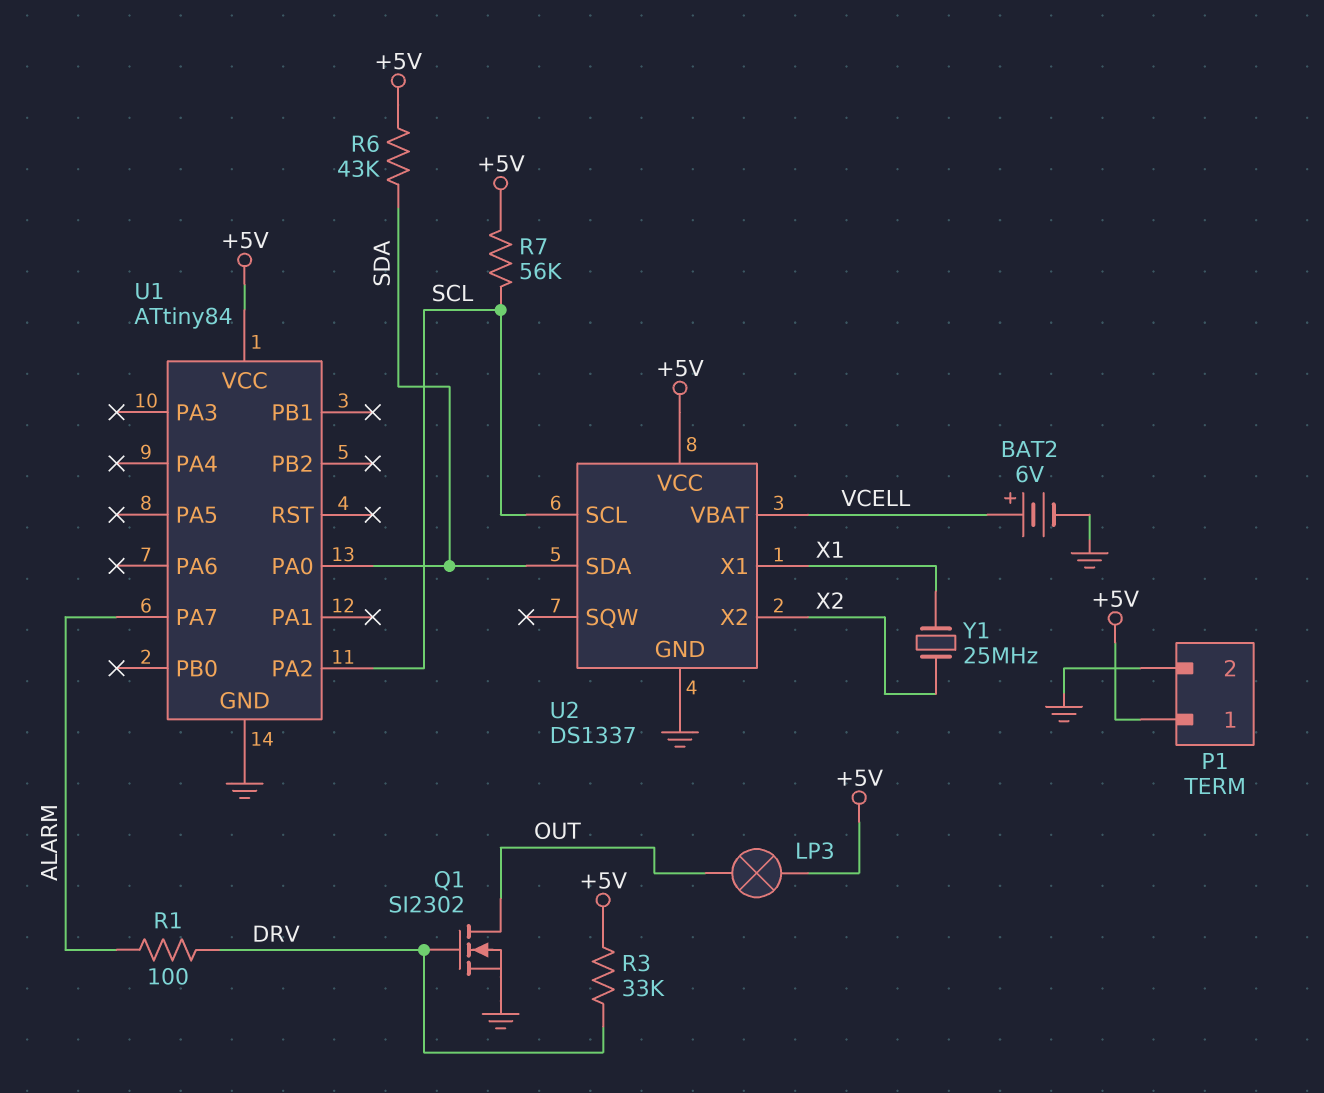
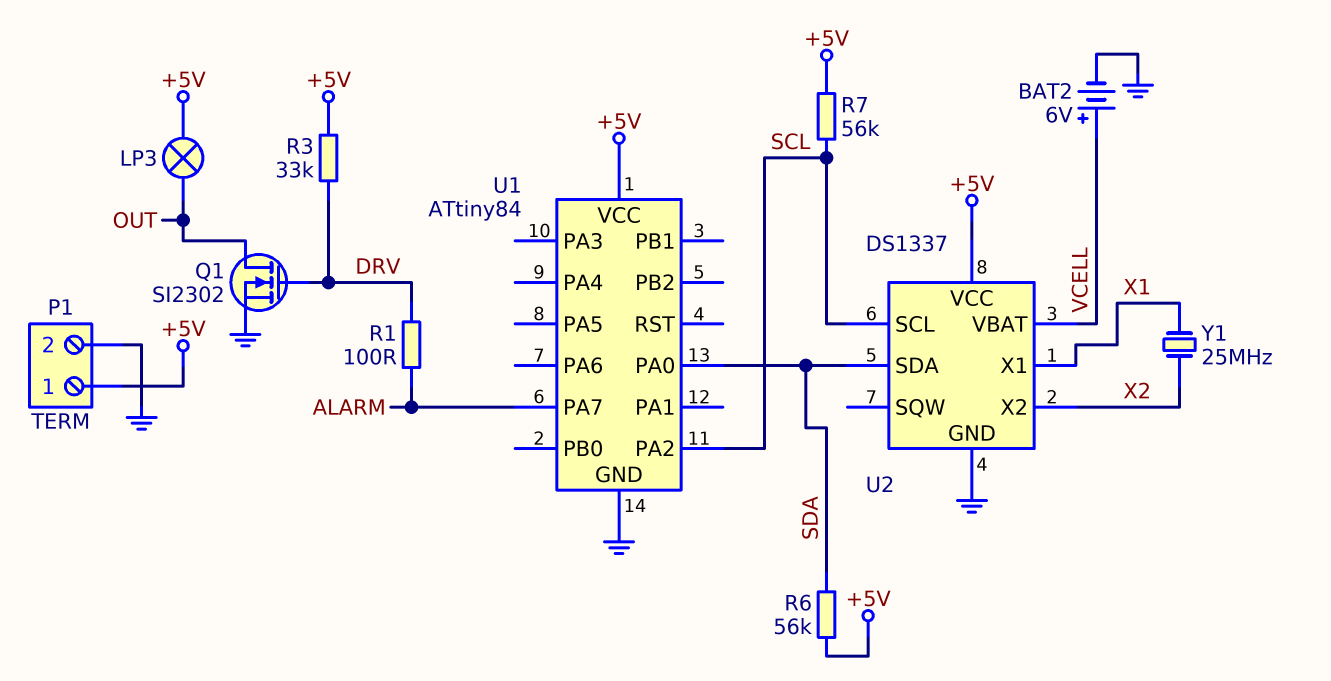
R6: 43k (+5V, SDA) -> 56k (+5V, SDA)

